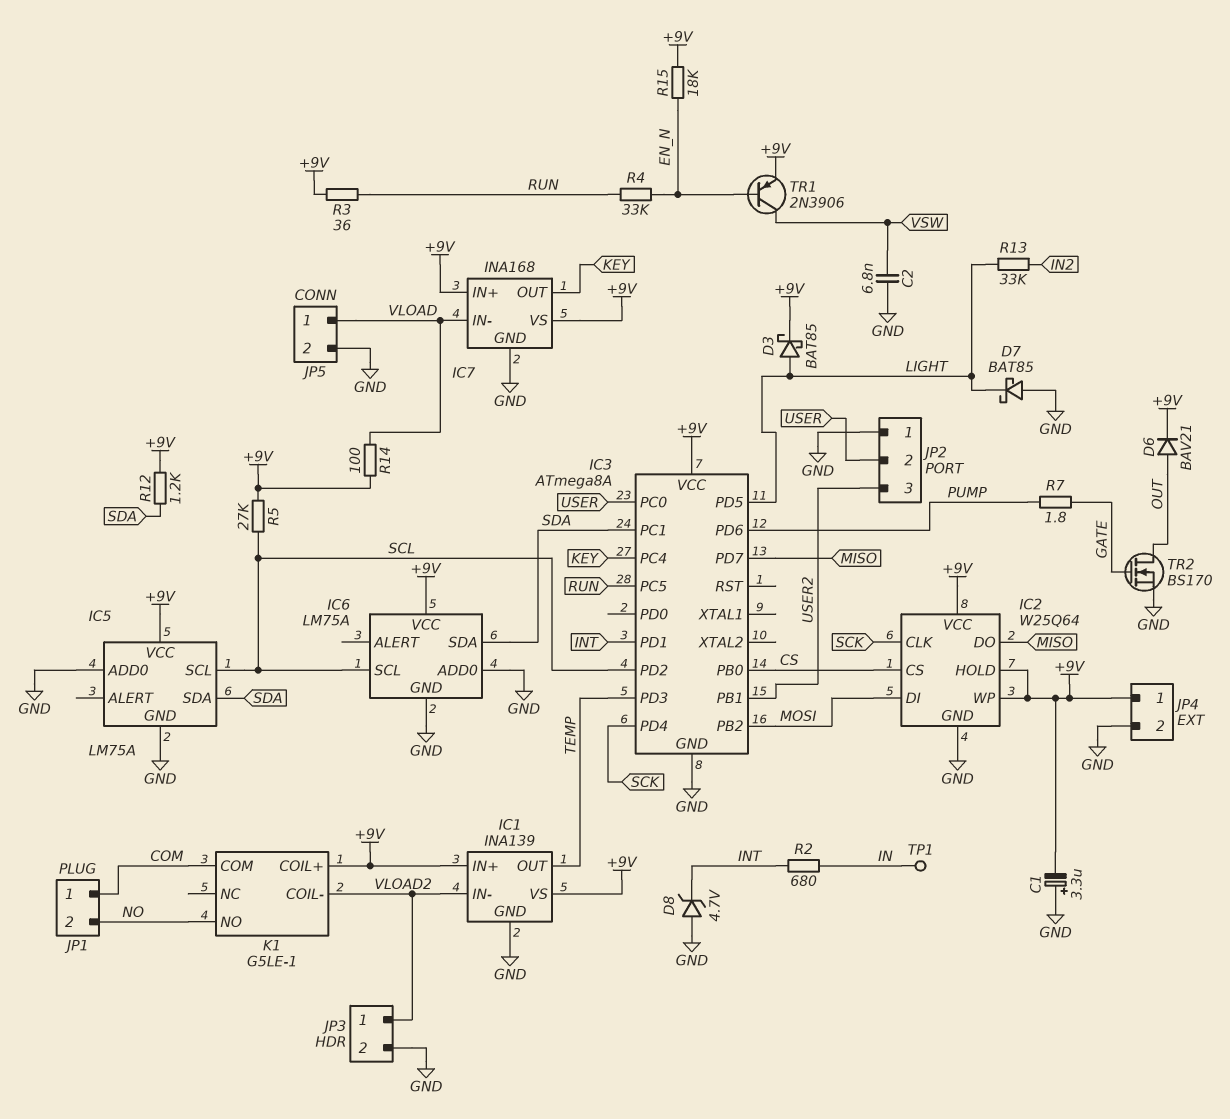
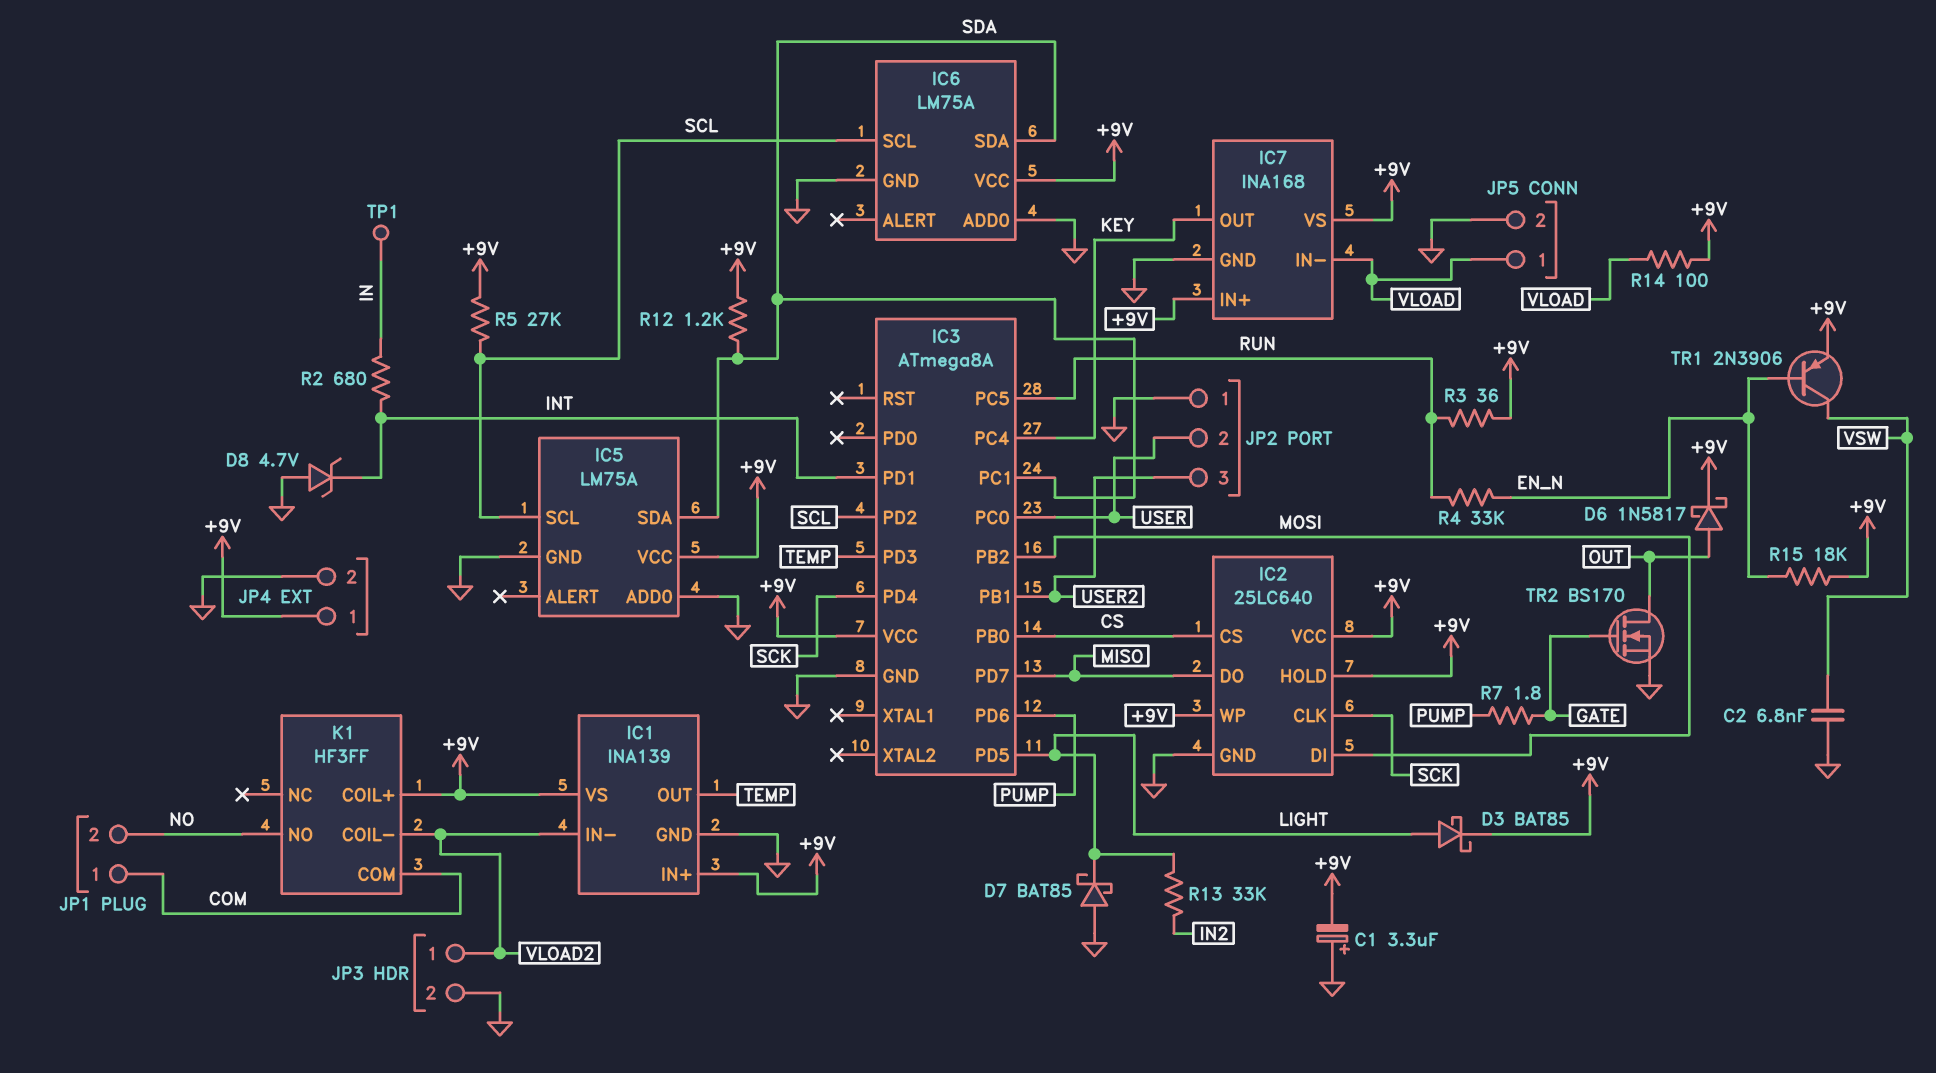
D6: diode BAV21 (A OUT, K +9V) -> schottky 1N5817 (A OUT, K +9V)
IC2: W25Q64 -> 25LC640
K1: G5LE-1 -> HF3FF

